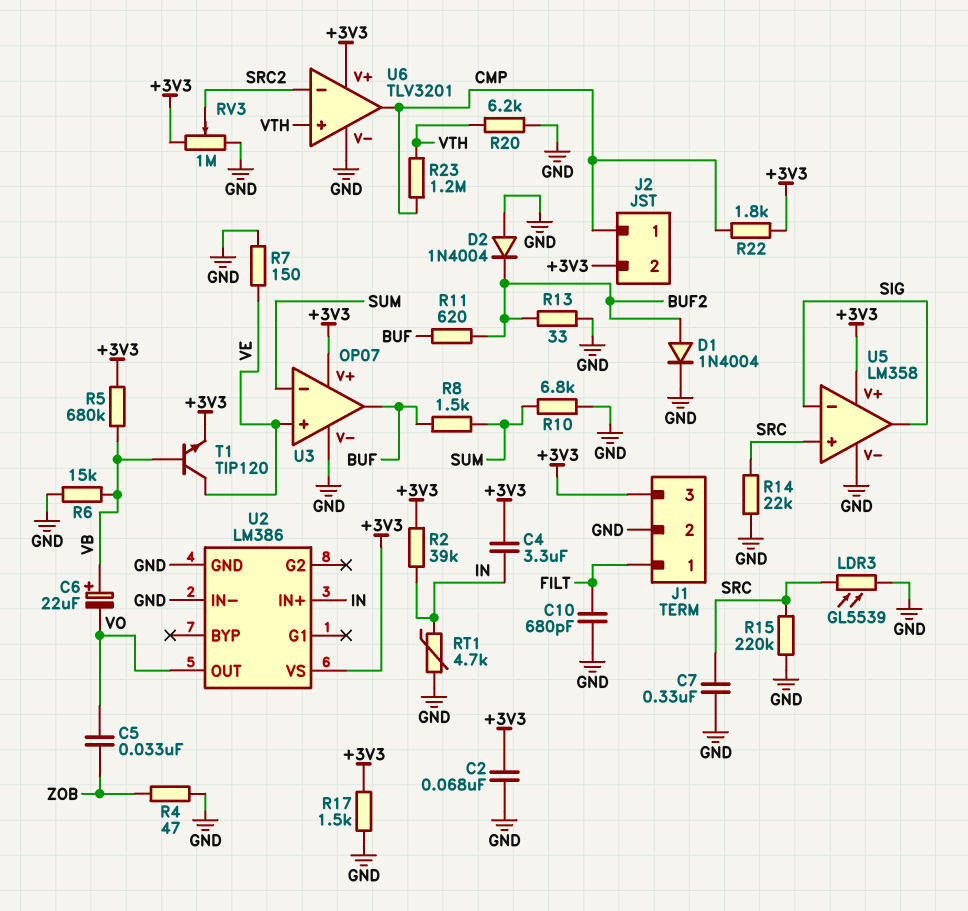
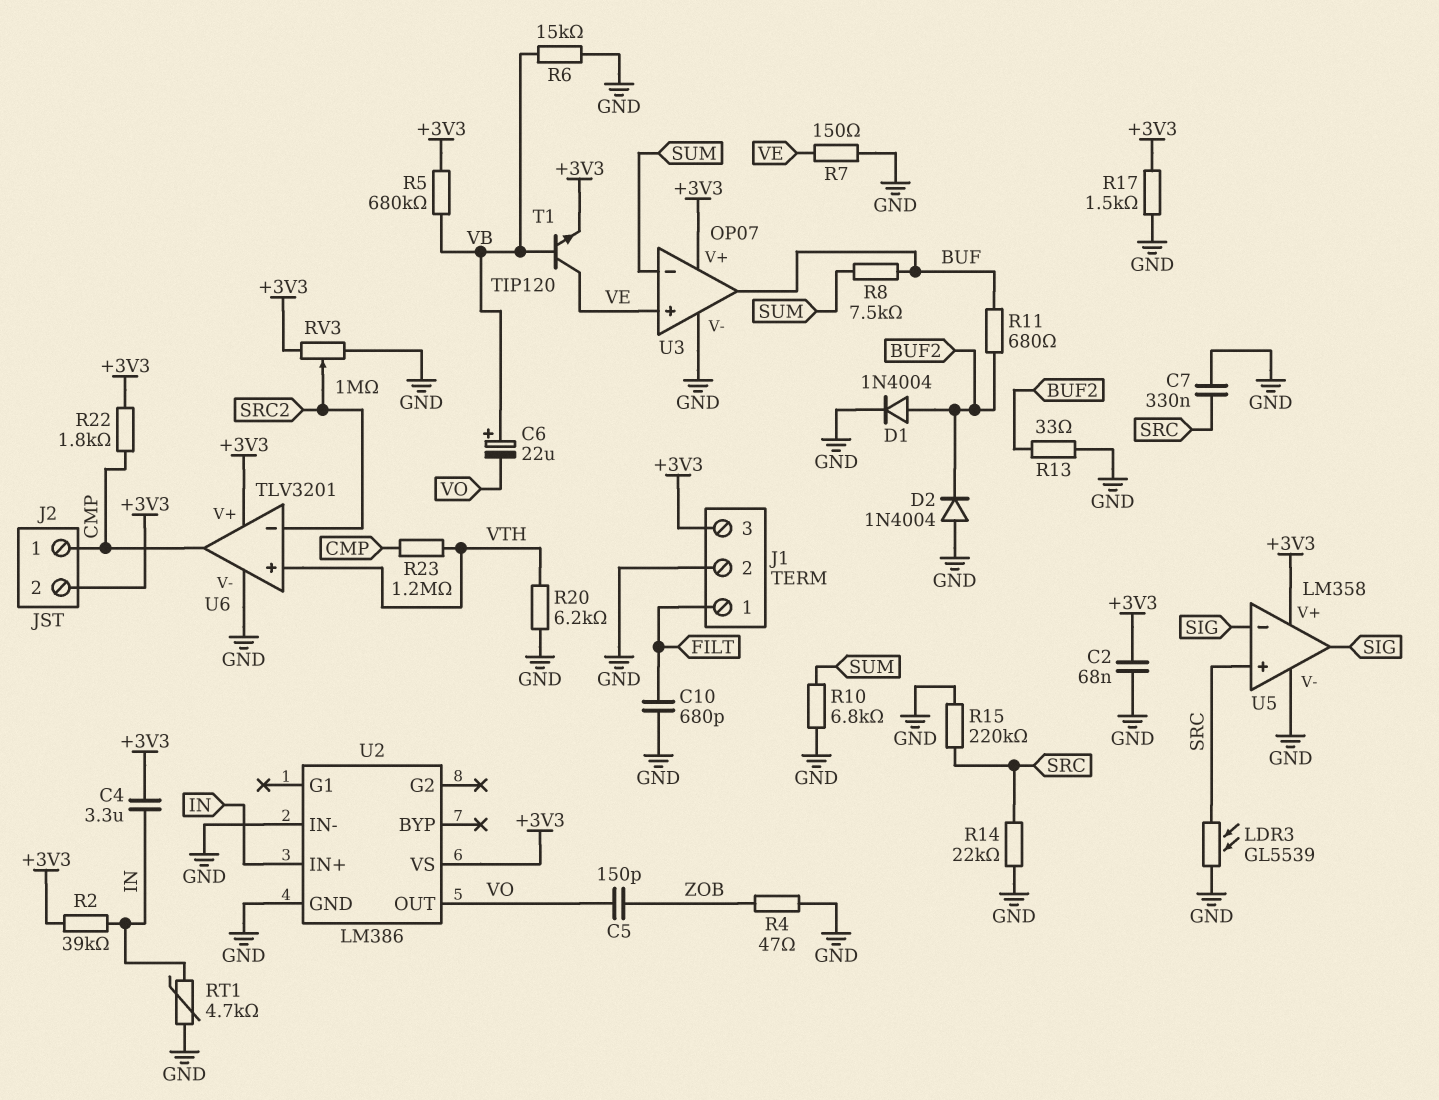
C5: 33nF (VO, ZOB) -> 150pF (VO, ZOB)
R8: 1.5k (BUF, SUM) -> 7.5k (BUF, SUM)
R11: 620 (BUF, BUF2) -> 680 (BUF, BUF2)

